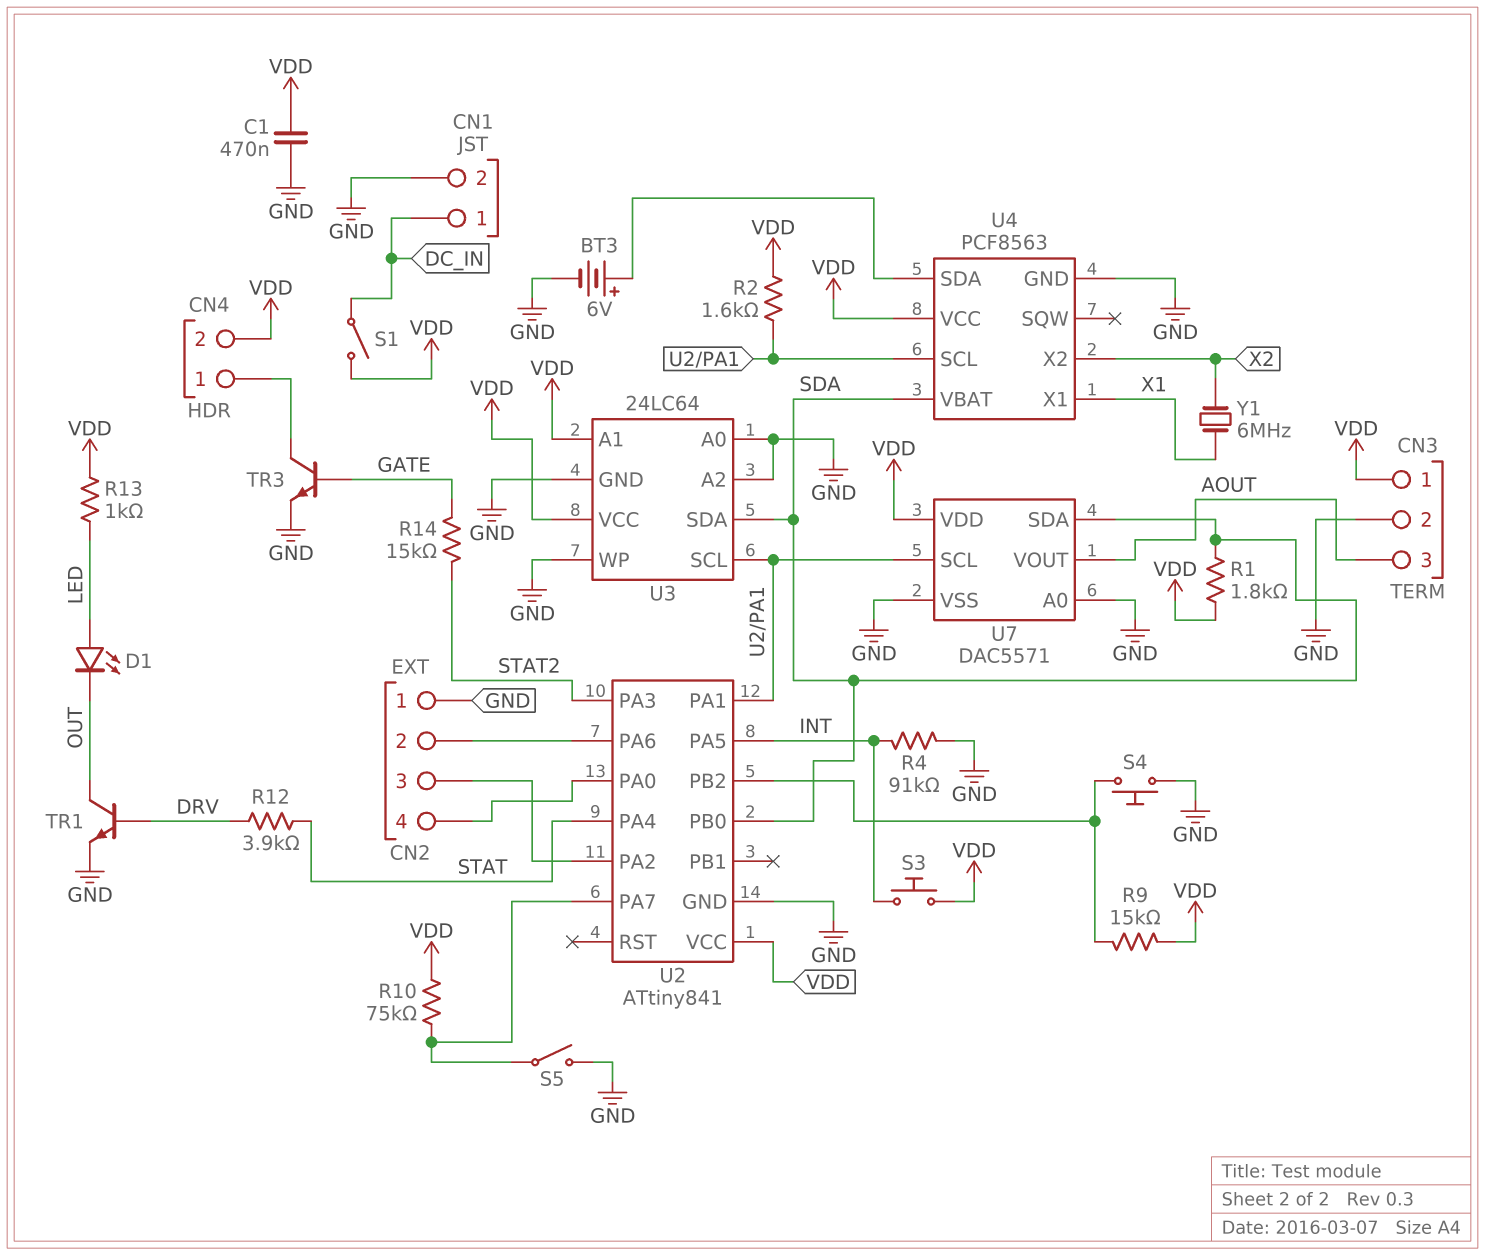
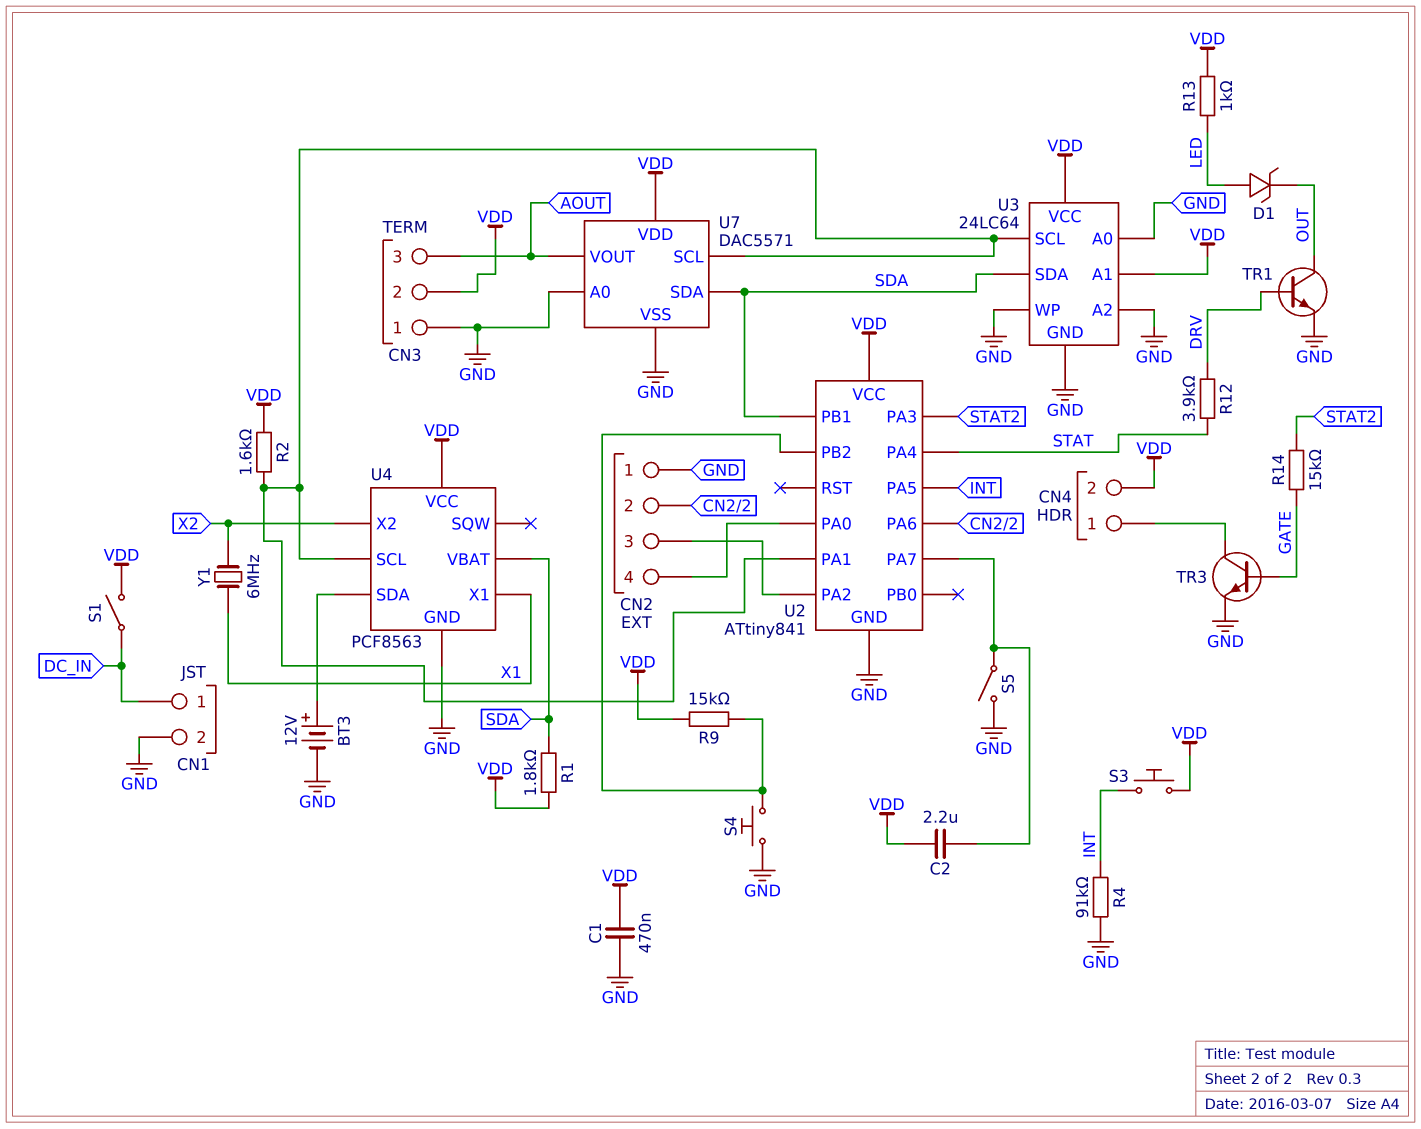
BT3: 6V (plus U4/SDA, minus GND) -> 12V (plus U4/SDA, minus GND)
C2: none -> 2.2uF (U2/PA7, VDD)
CN3 pin 1: VDD -> GND
CN3 pin 2: GND -> VDD
D1: LED (A LED, K OUT) -> zener (A LED, K OUT)
R10: 75k (U2/PA7, VDD) -> none
U2 pin PB0: SDA -> none
U2 pin PB1: none -> SDA

